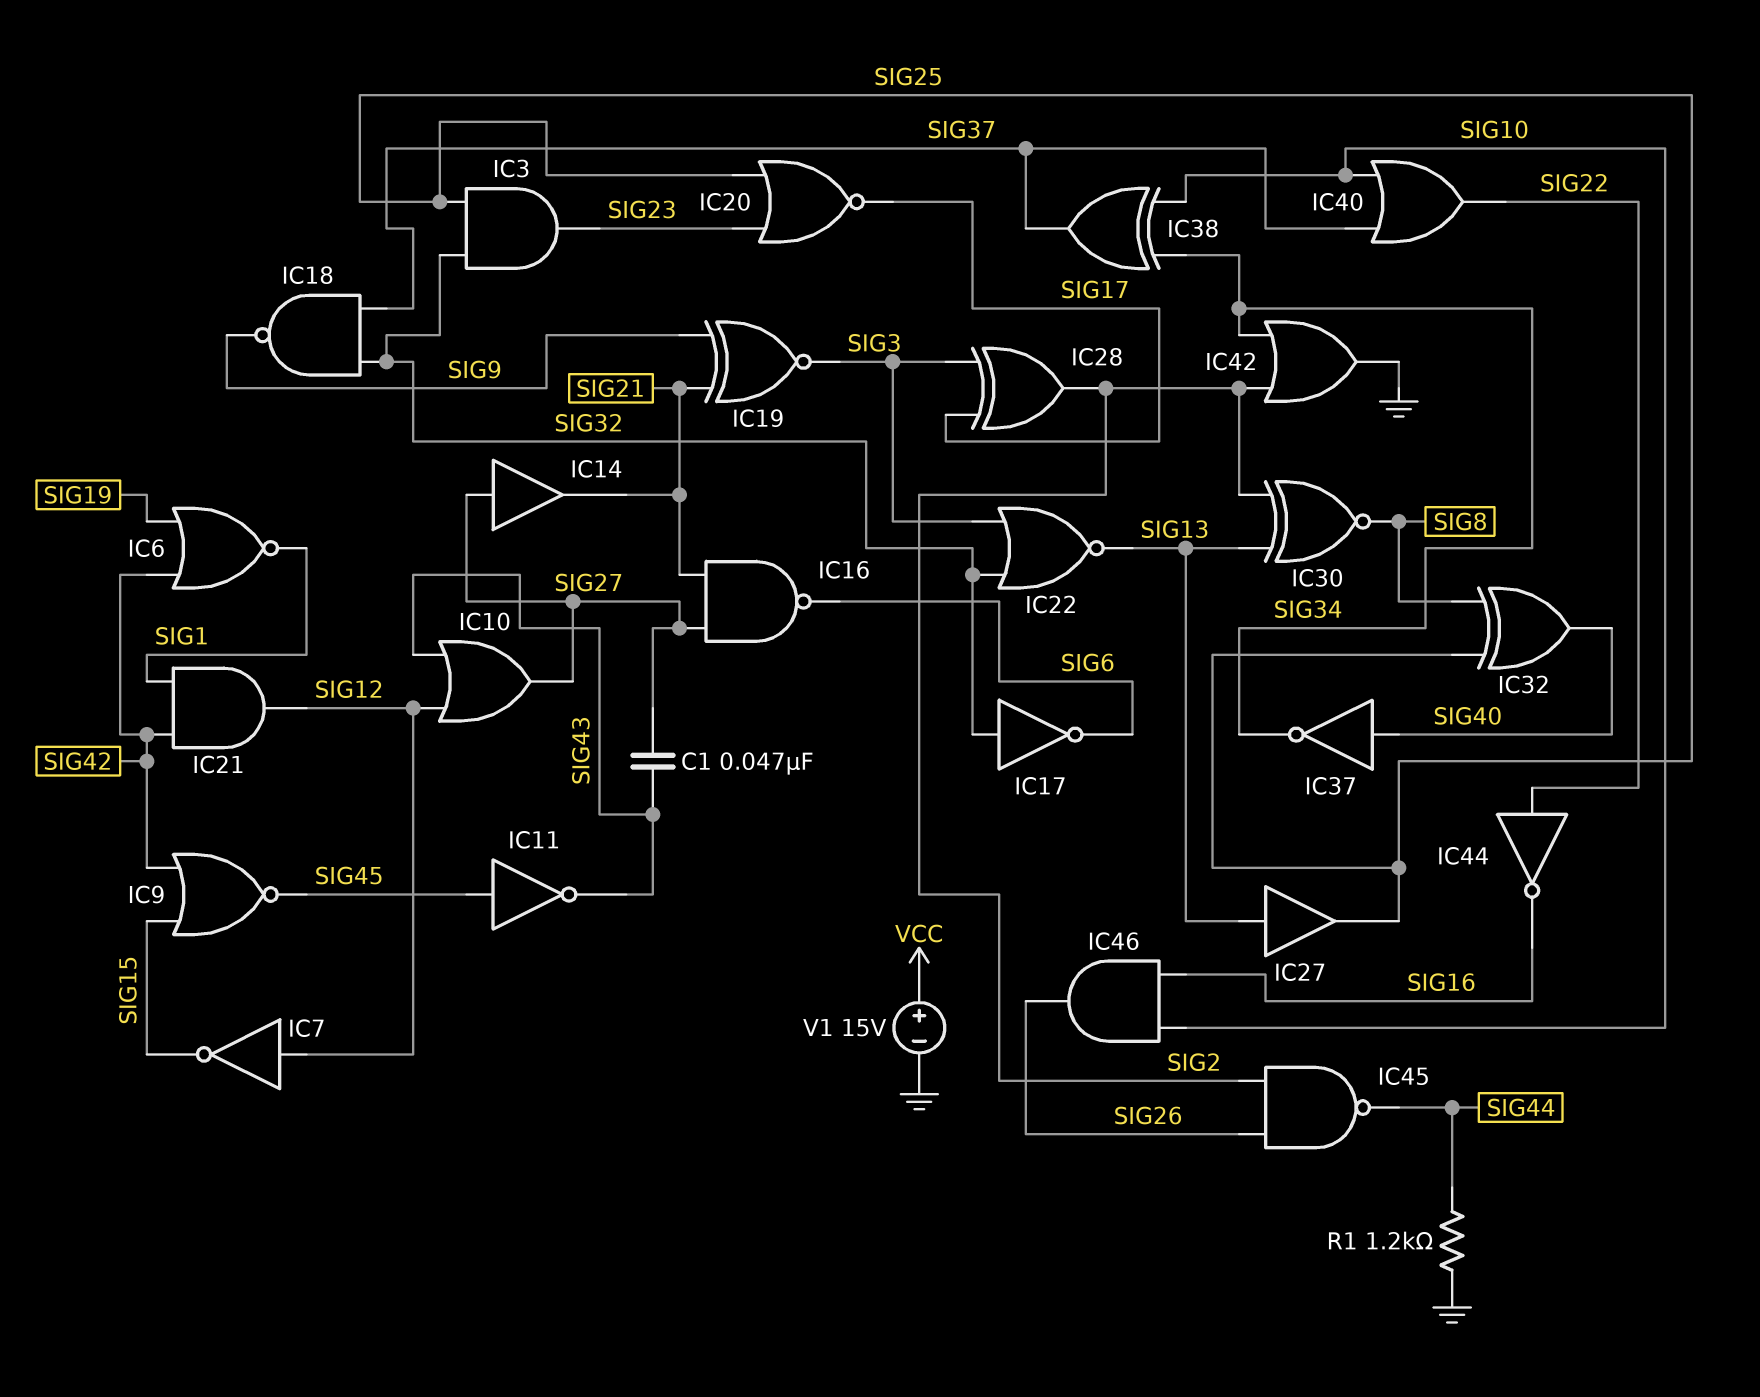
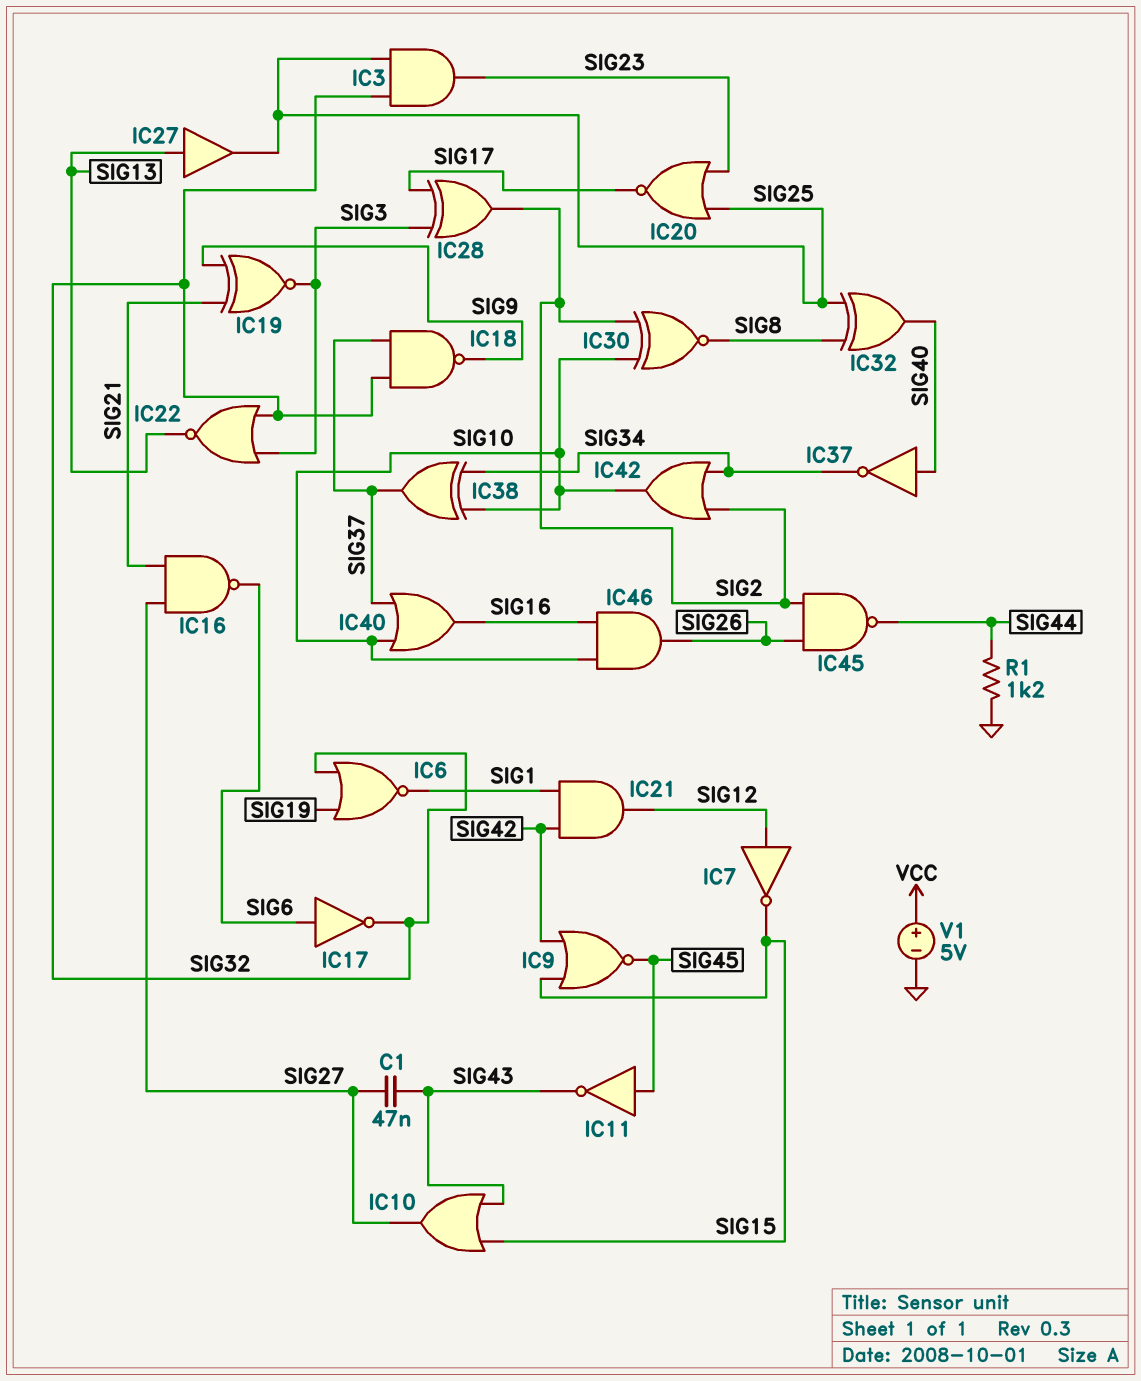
IC6: NOR (in SIG19, in SIG42, out SIG1) -> NOR (in SIG19, in SIG32, out SIG1)
IC10: OR (in SIG12, in SIG43, out SIG27) -> OR (in SIG15, in SIG43, out SIG27)
IC14: buffer (in SIG27, out SIG21) -> none
IC17: NOT (in SIG32, out SIG6) -> NOT (in SIG6, out SIG32)
IC30: XNOR (in SIG2, in SIG13, out SIG8) -> XNOR (in SIG2, in SIG10, out SIG8)
IC40: OR (in SIG10, in SIG37, out SIG22) -> OR (in SIG10, in SIG37, out SIG16)
IC42: OR (in SIG2, in SIG34, out GND) -> OR (in SIG2, in SIG34, out SIG10)
IC44: NOT (in SIG22, out SIG16) -> none
V1: 15V (plus VCC, minus GND) -> 5V (plus VCC, minus GND)

